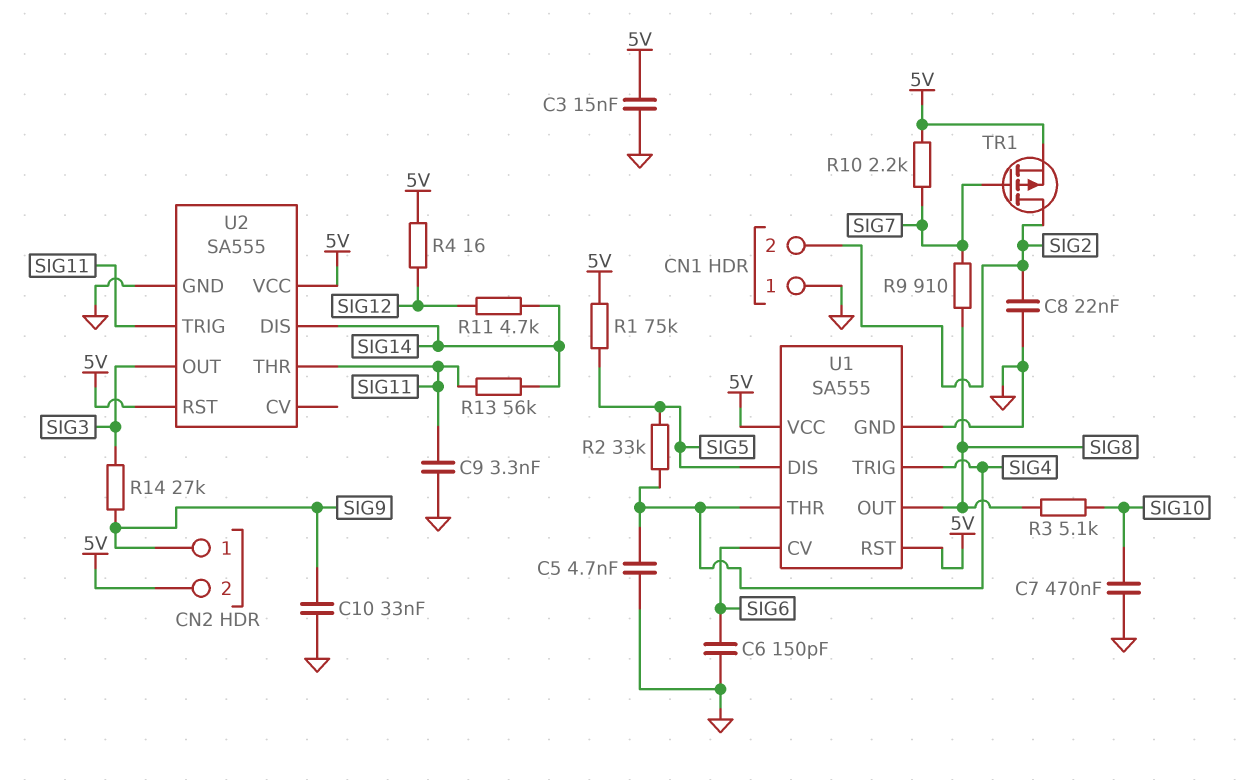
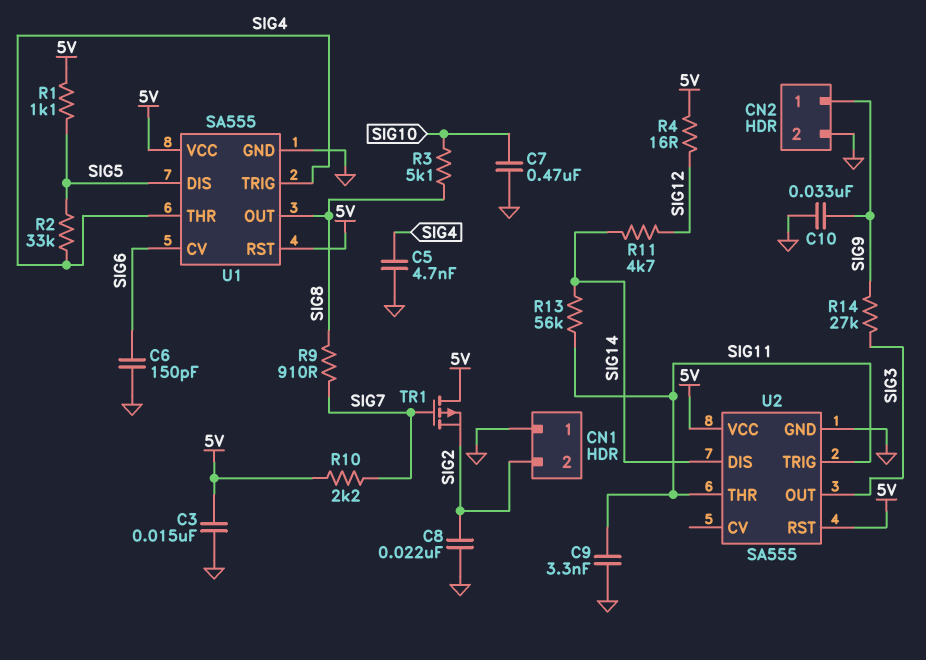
CN2 pin 2: 5V -> GND
R1: 75k (5V, SIG5) -> 1.1k (5V, SIG5)
TR1: PMOS (G SIG7, D SIG2, S 5V) -> PMOS (G SIG7, D 5V, S SIG2)

